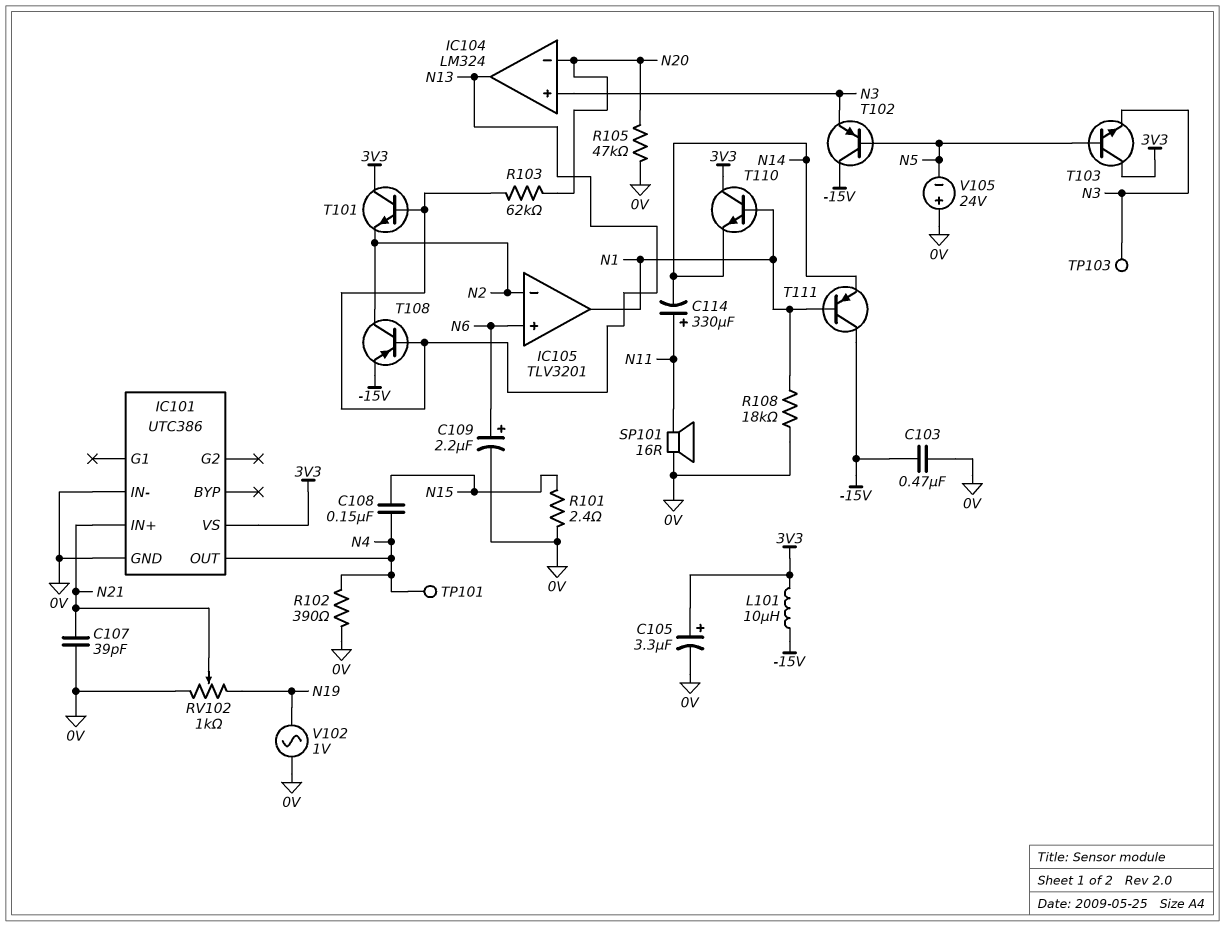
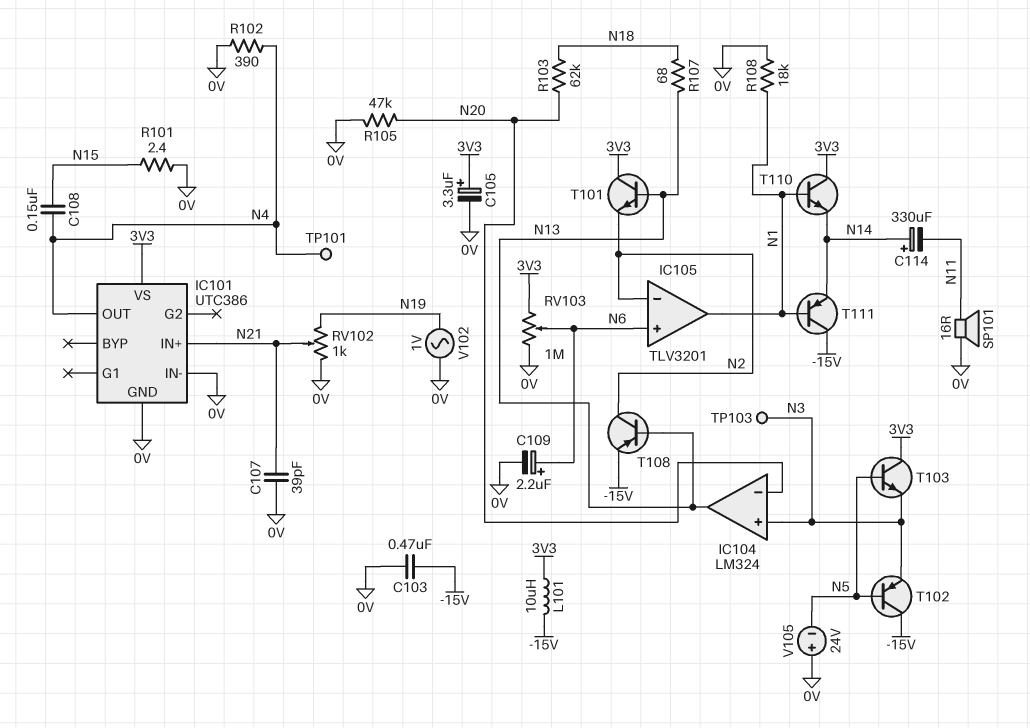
C114: 330uF (plus N11, minus N14) -> 330uF (plus N14, minus N11)
R103: 62k (N13, N20) -> 62k (N18, N20)
R107: none -> 68 (N13, N18)
RV103: none -> 1M (0V, 3V3, wiper N6)

